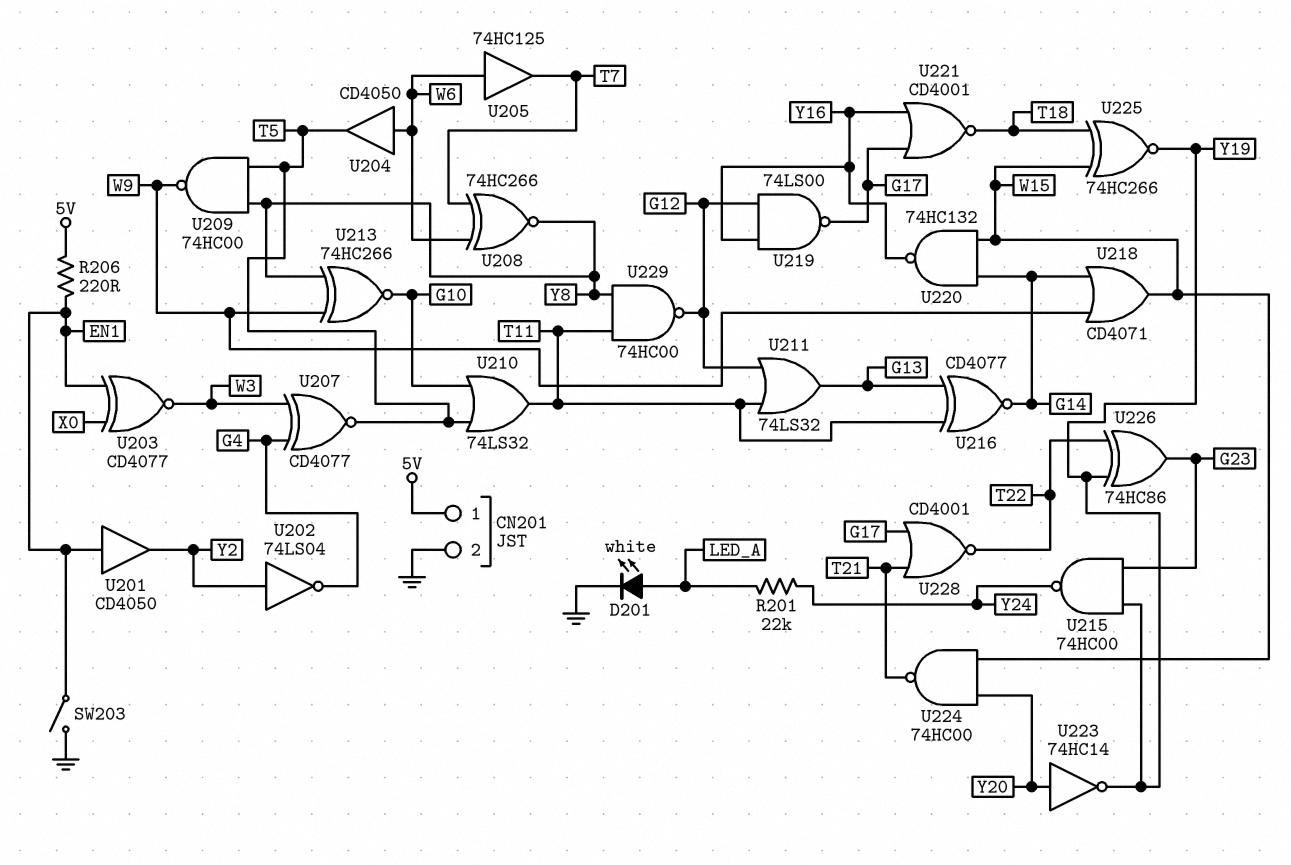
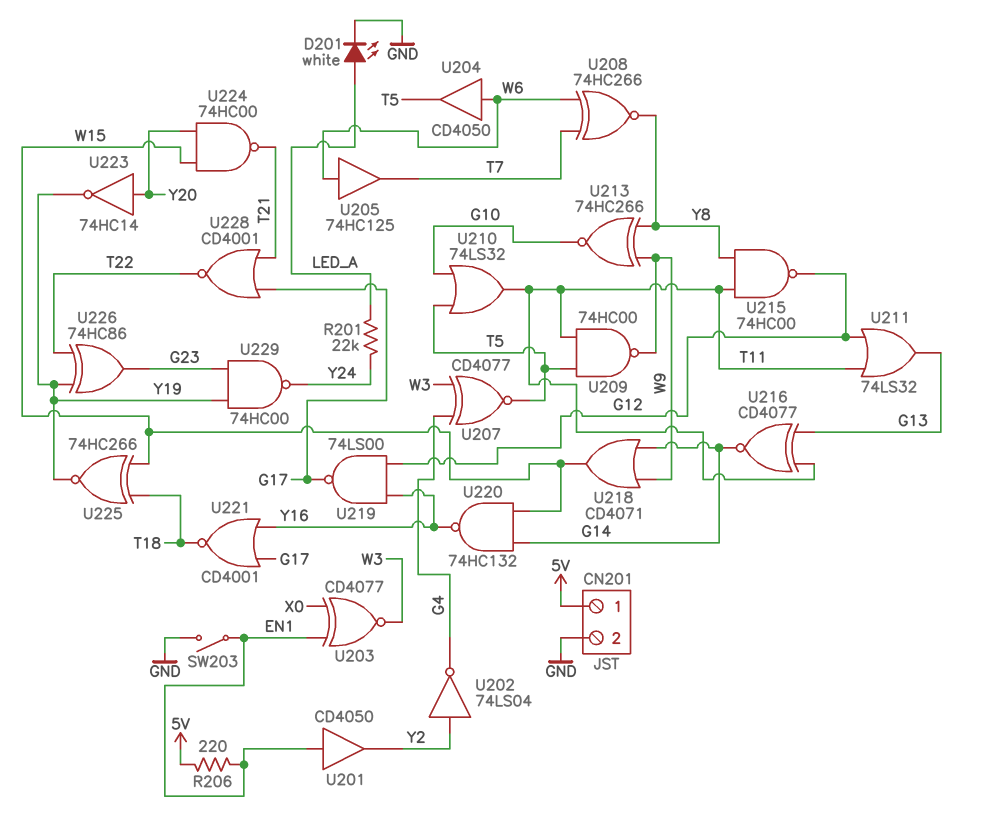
U209: NAND 74HC00 (in T5, in Y8, out W9) -> NAND 74HC00 (in T5, in T11, out W9)
U215: NAND 74HC00 (in G23, in Y19, out Y24) -> NAND 74HC00 (in T11, in Y8, out G12)
U229: NAND 74HC00 (in T11, in Y8, out G12) -> NAND 74HC00 (in G23, in Y19, out Y24)

